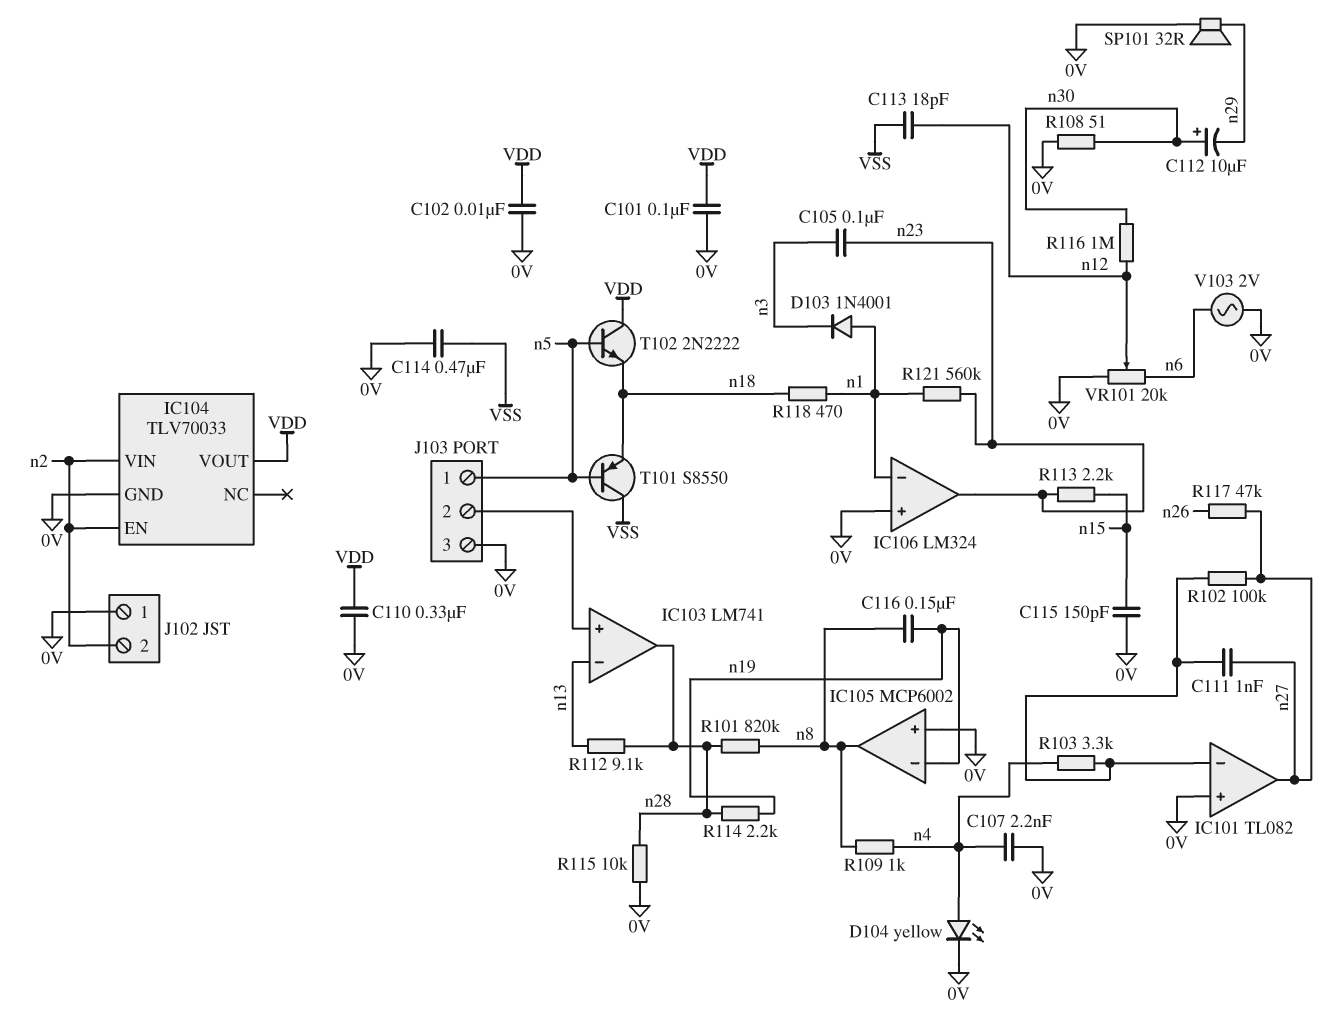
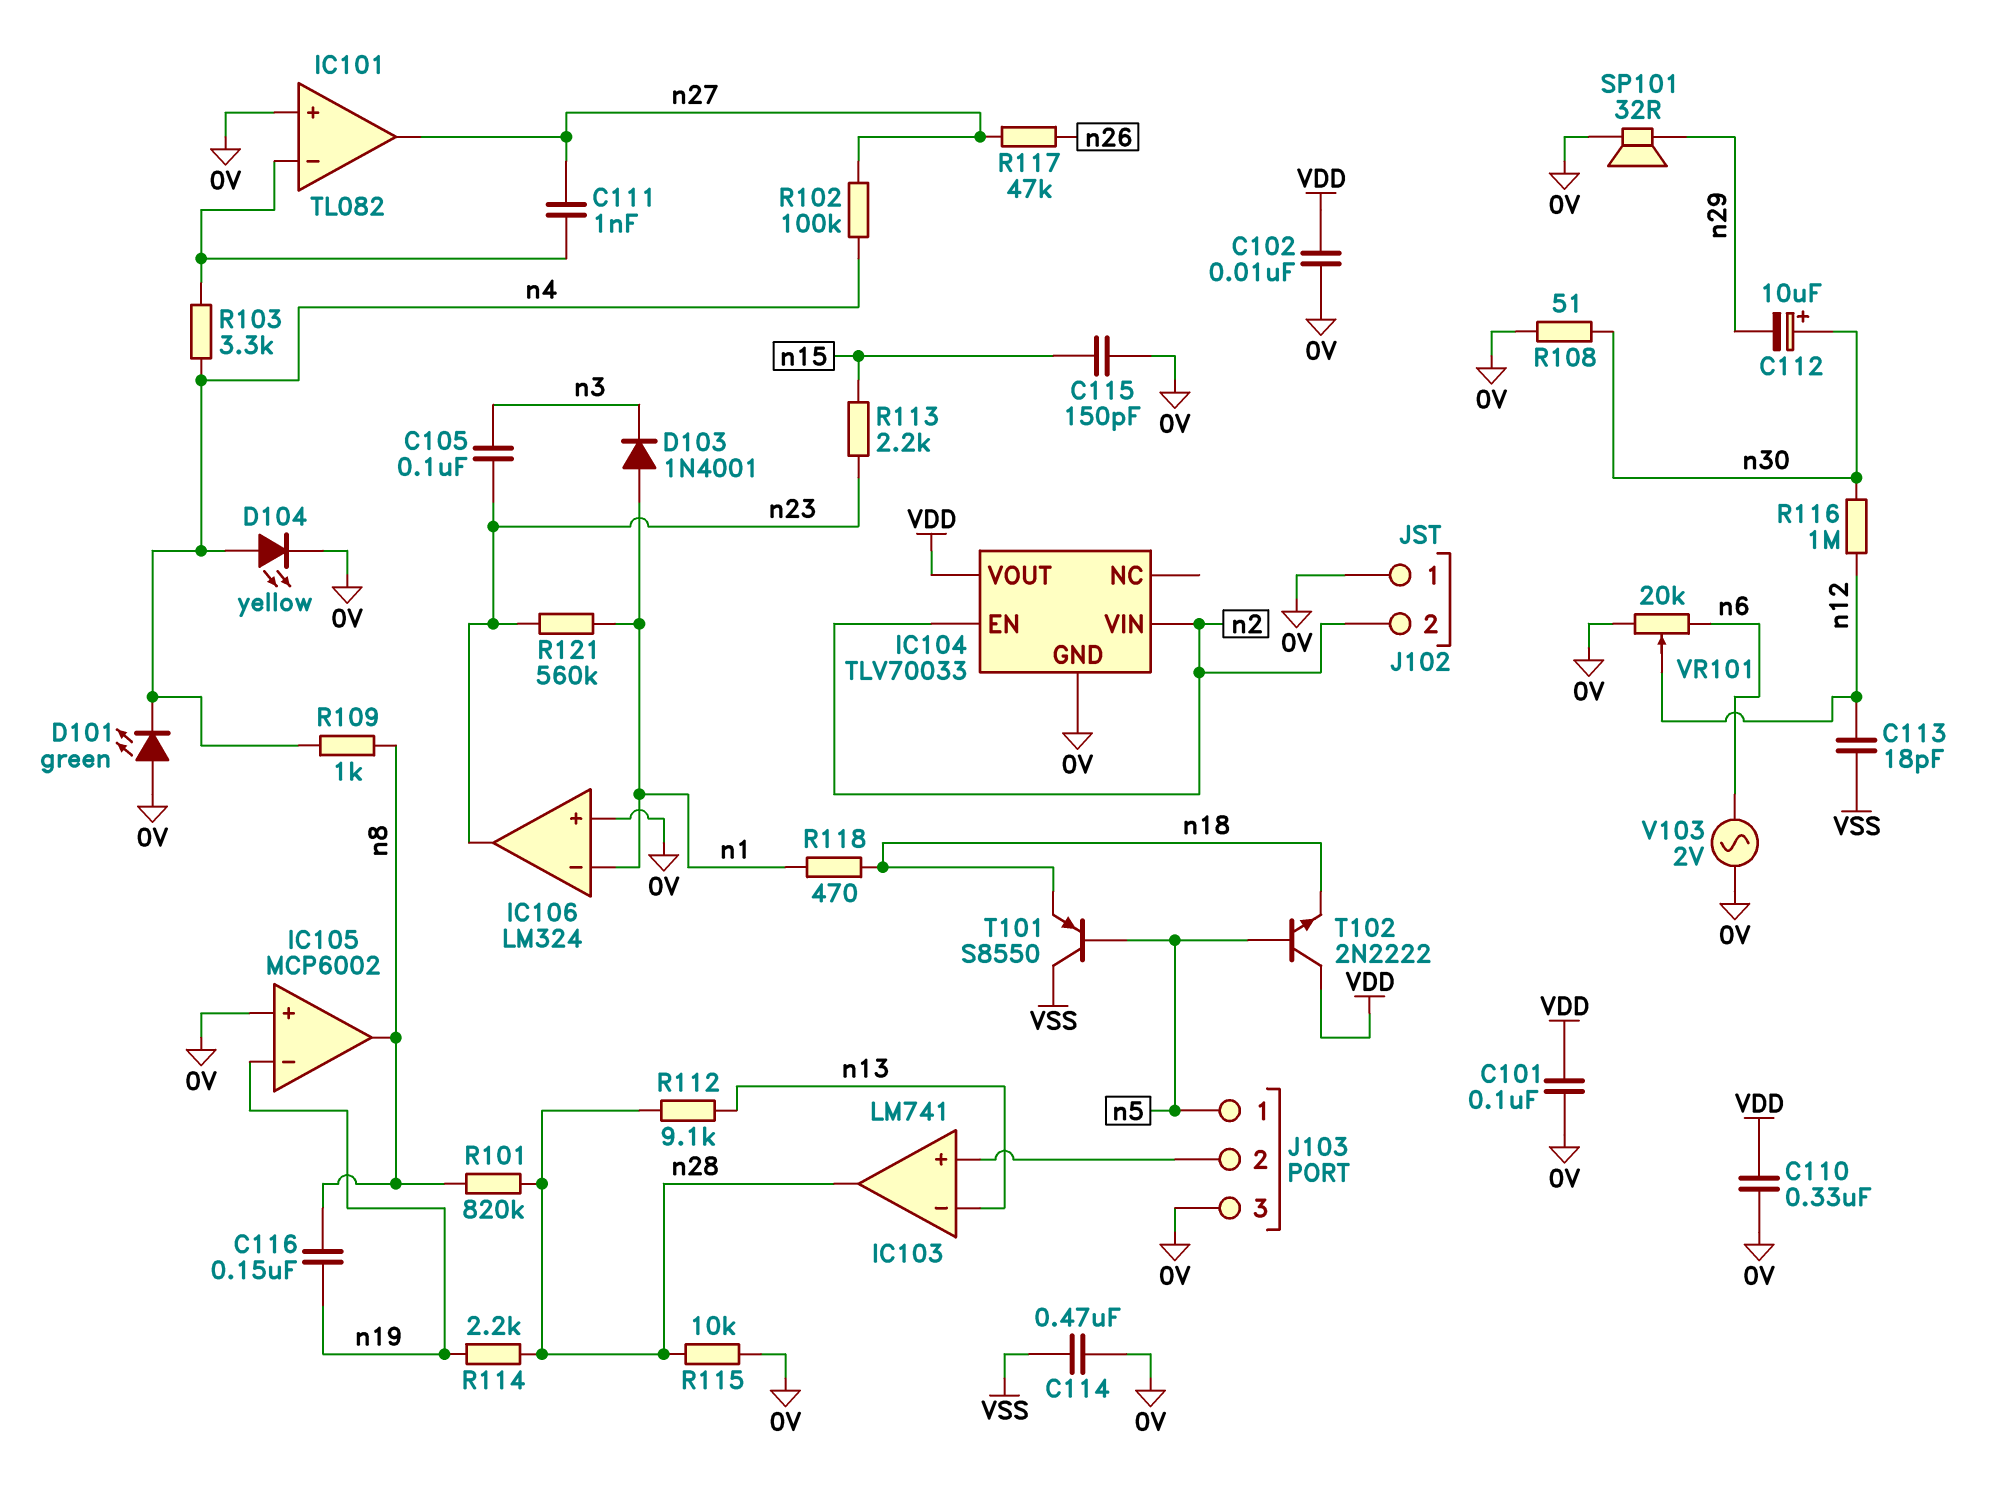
C107: 2.2nF (0V, n4) -> none
D101: none -> LED green (A 0V, K n4)
R102: 100k (IC101/in-, n27) -> 100k (n4, n27)

